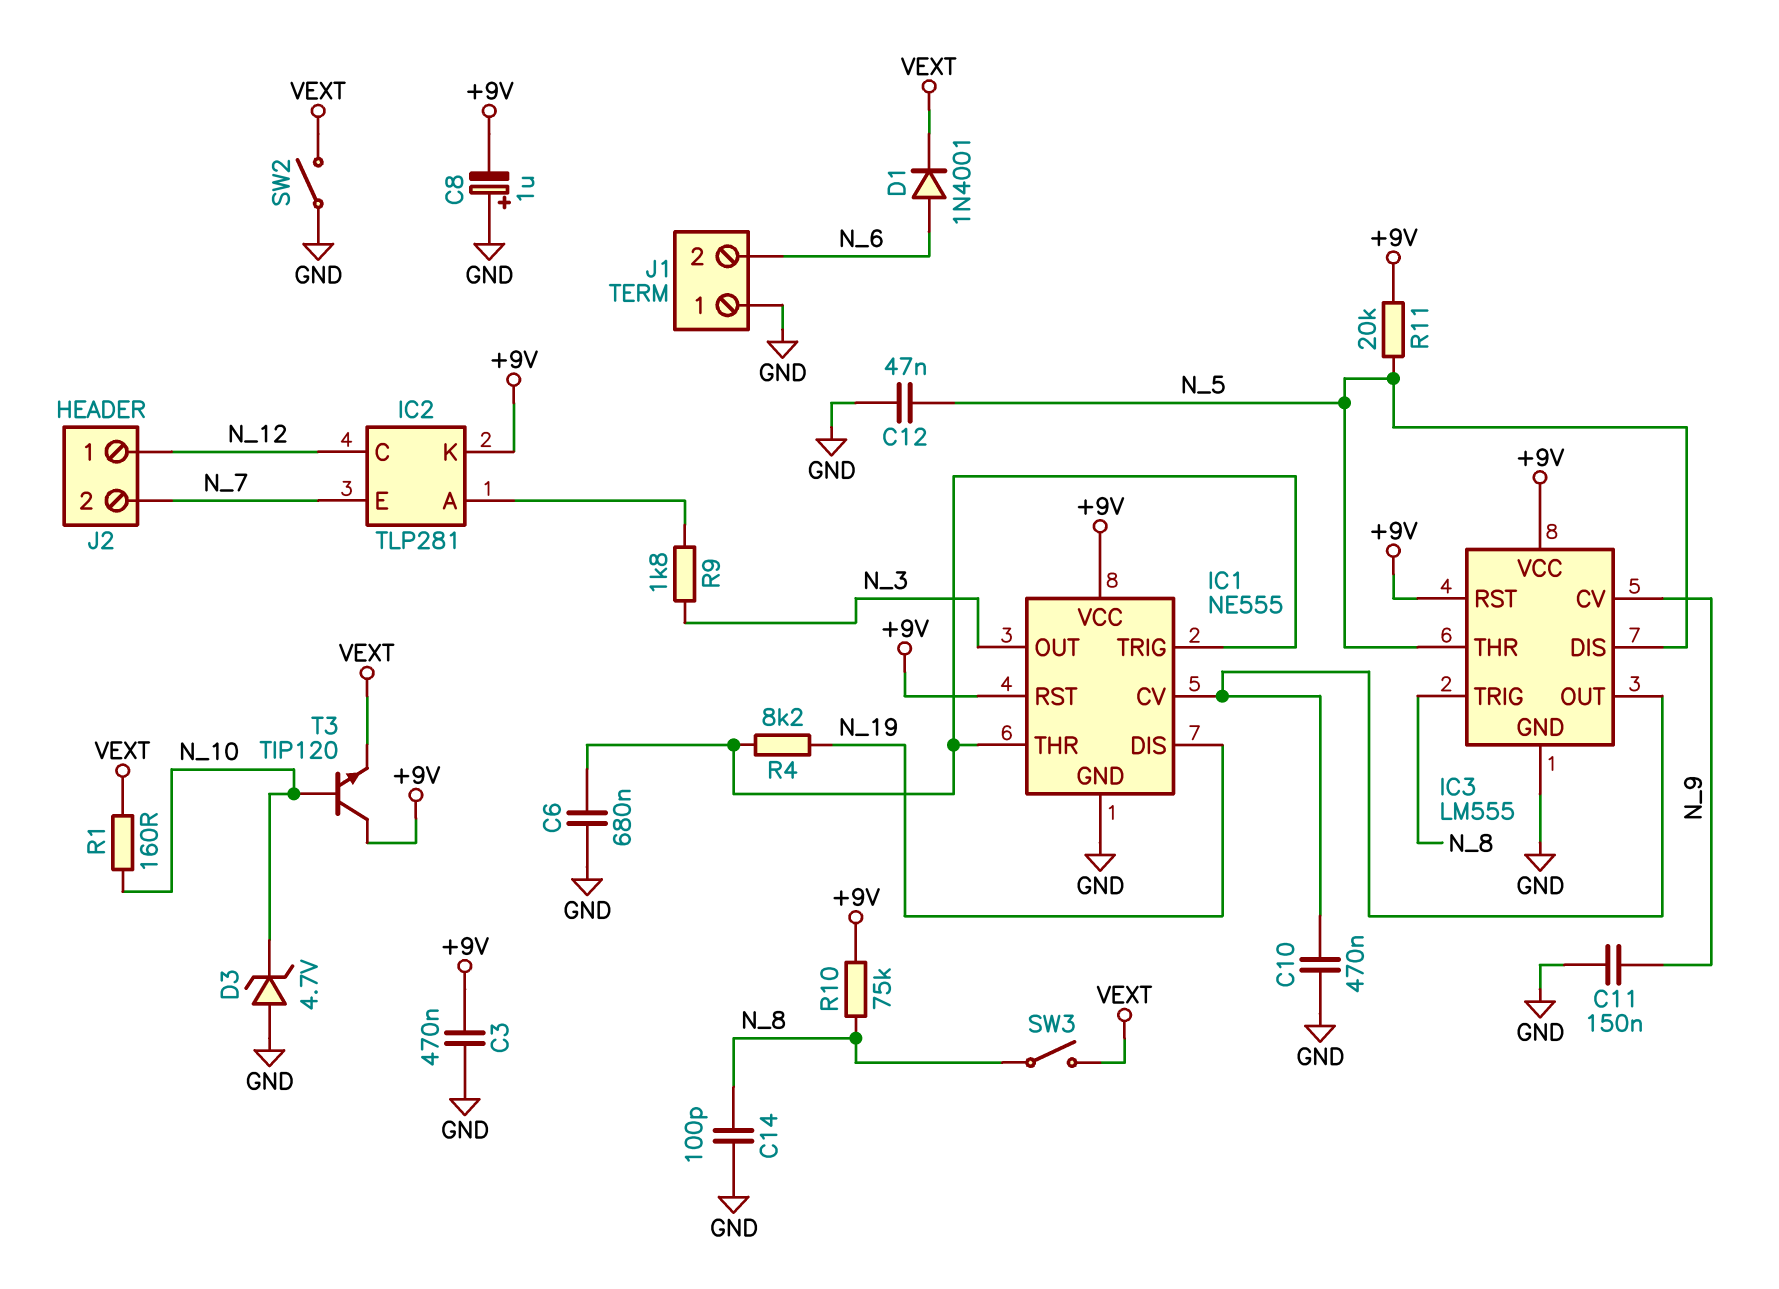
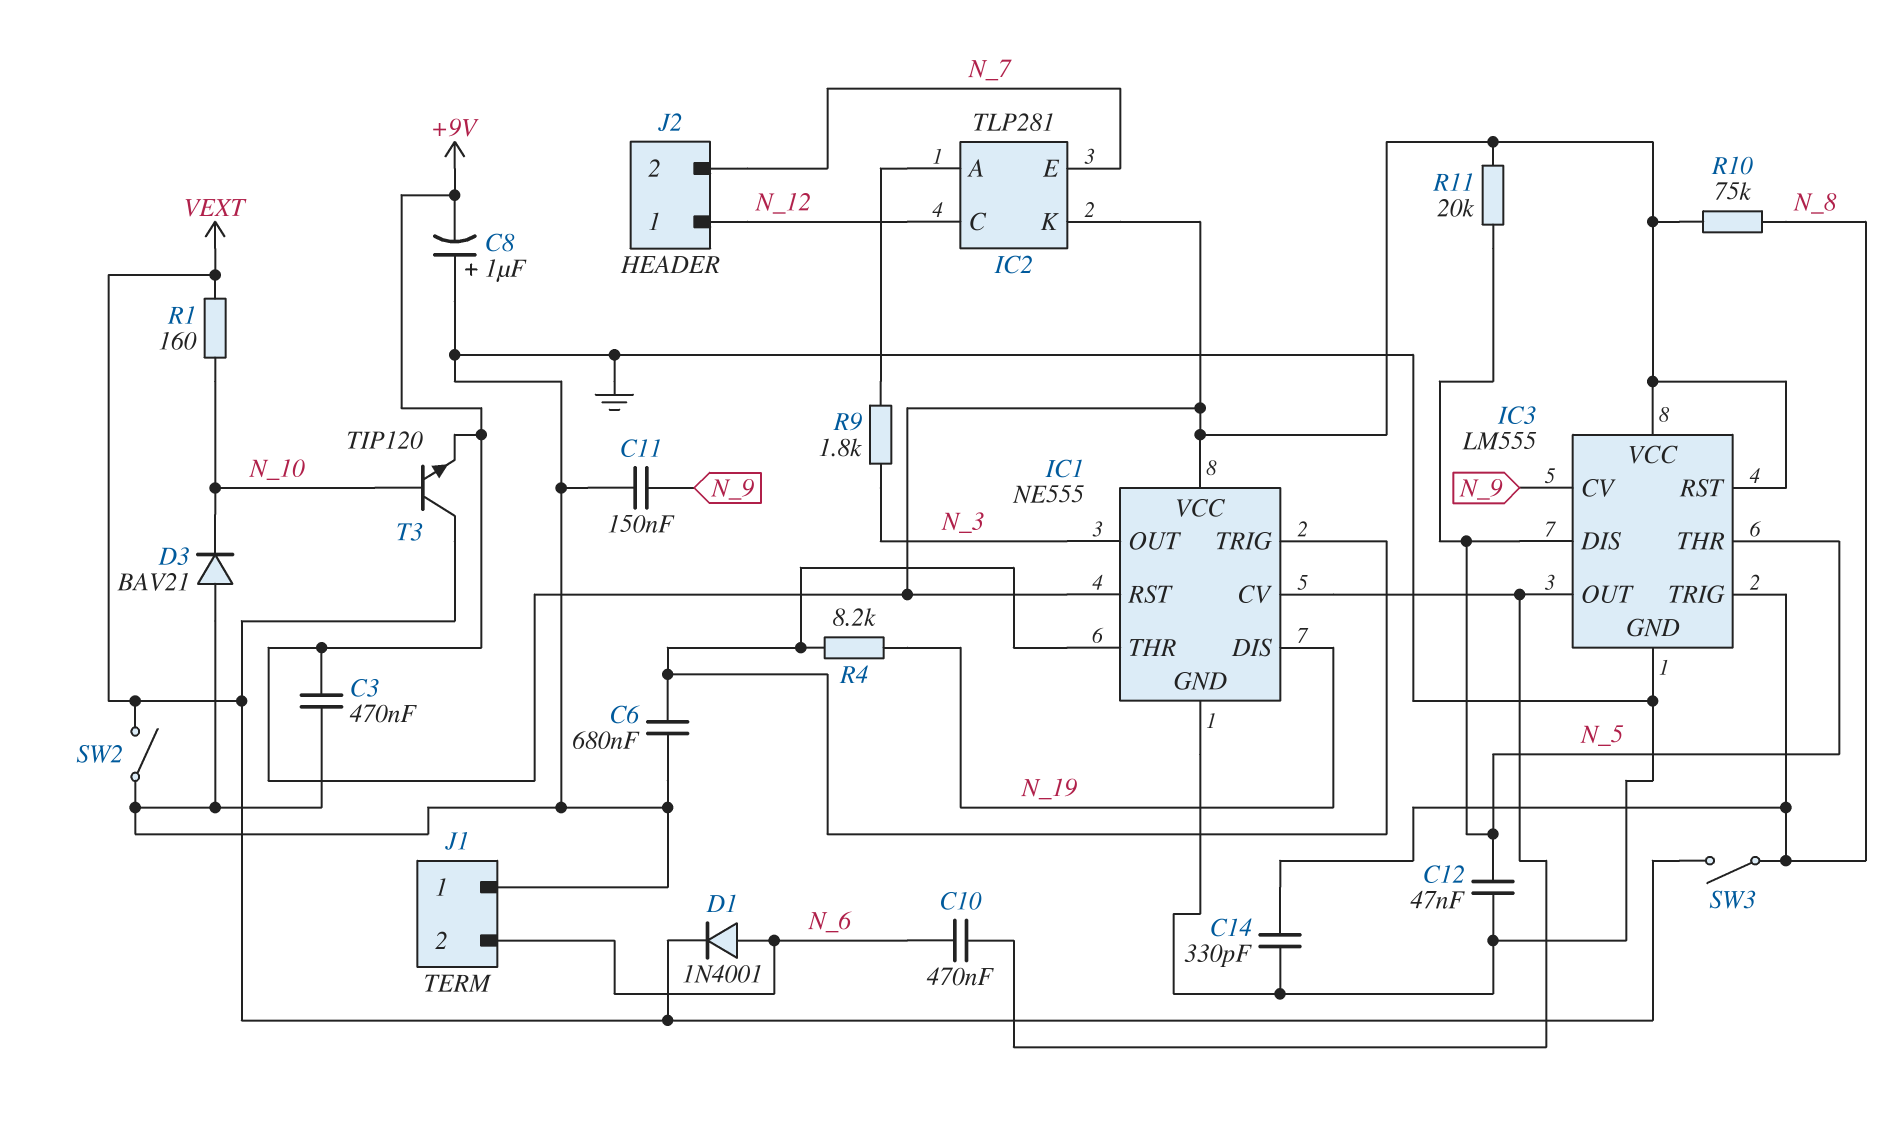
C10: 470nF (GND, IC1/CV) -> 470nF (IC1/CV, N_6)
C14: 100pF (GND, N_8) -> 330pF (GND, N_8)
D3: zener 4.7V (A GND, K N_10) -> diode BAV21 (A GND, K N_10)
T3: NPN TIP120 (B N_10, C +9V, E VEXT) -> NPN TIP120 (B N_10, C VEXT, E +9V)

